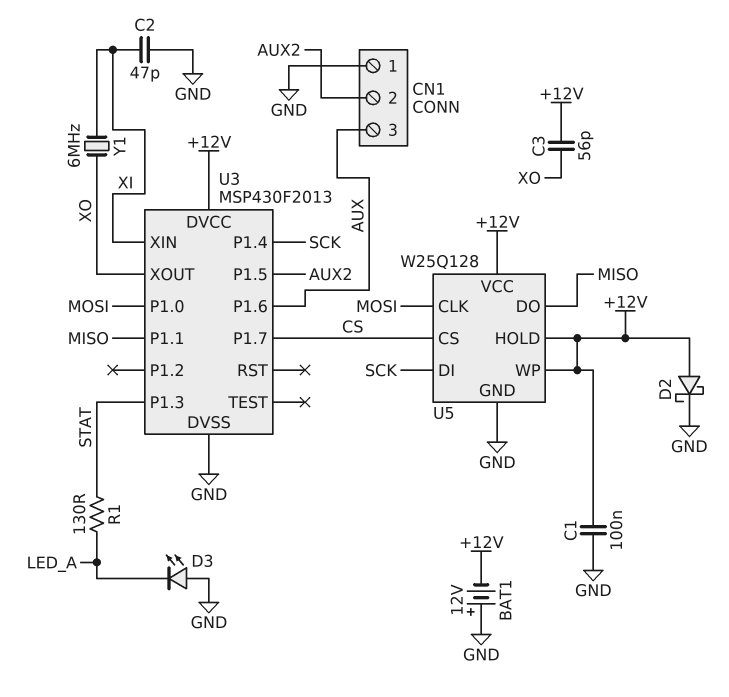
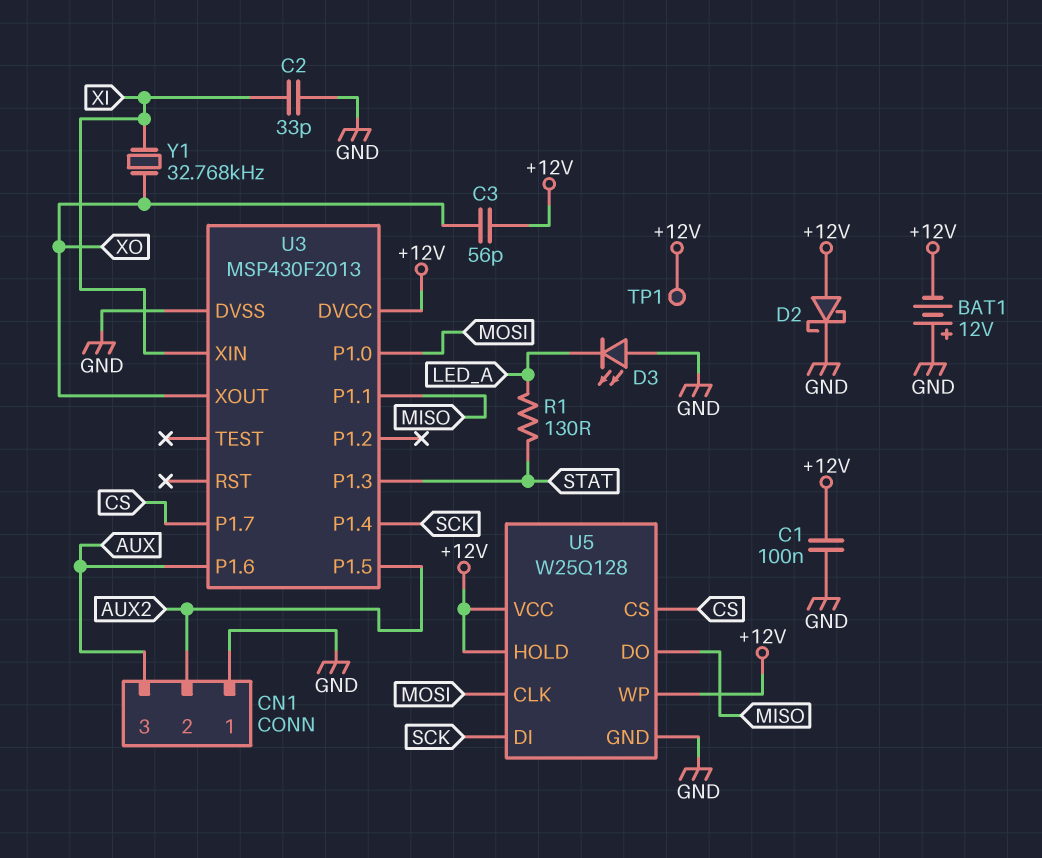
C2: 47pF (GND, XI) -> 33pF (GND, XI)
TP1: none -> test point (+12V)
Y1: 6MHz (XI, XO) -> 32.768kHz (XI, XO)

